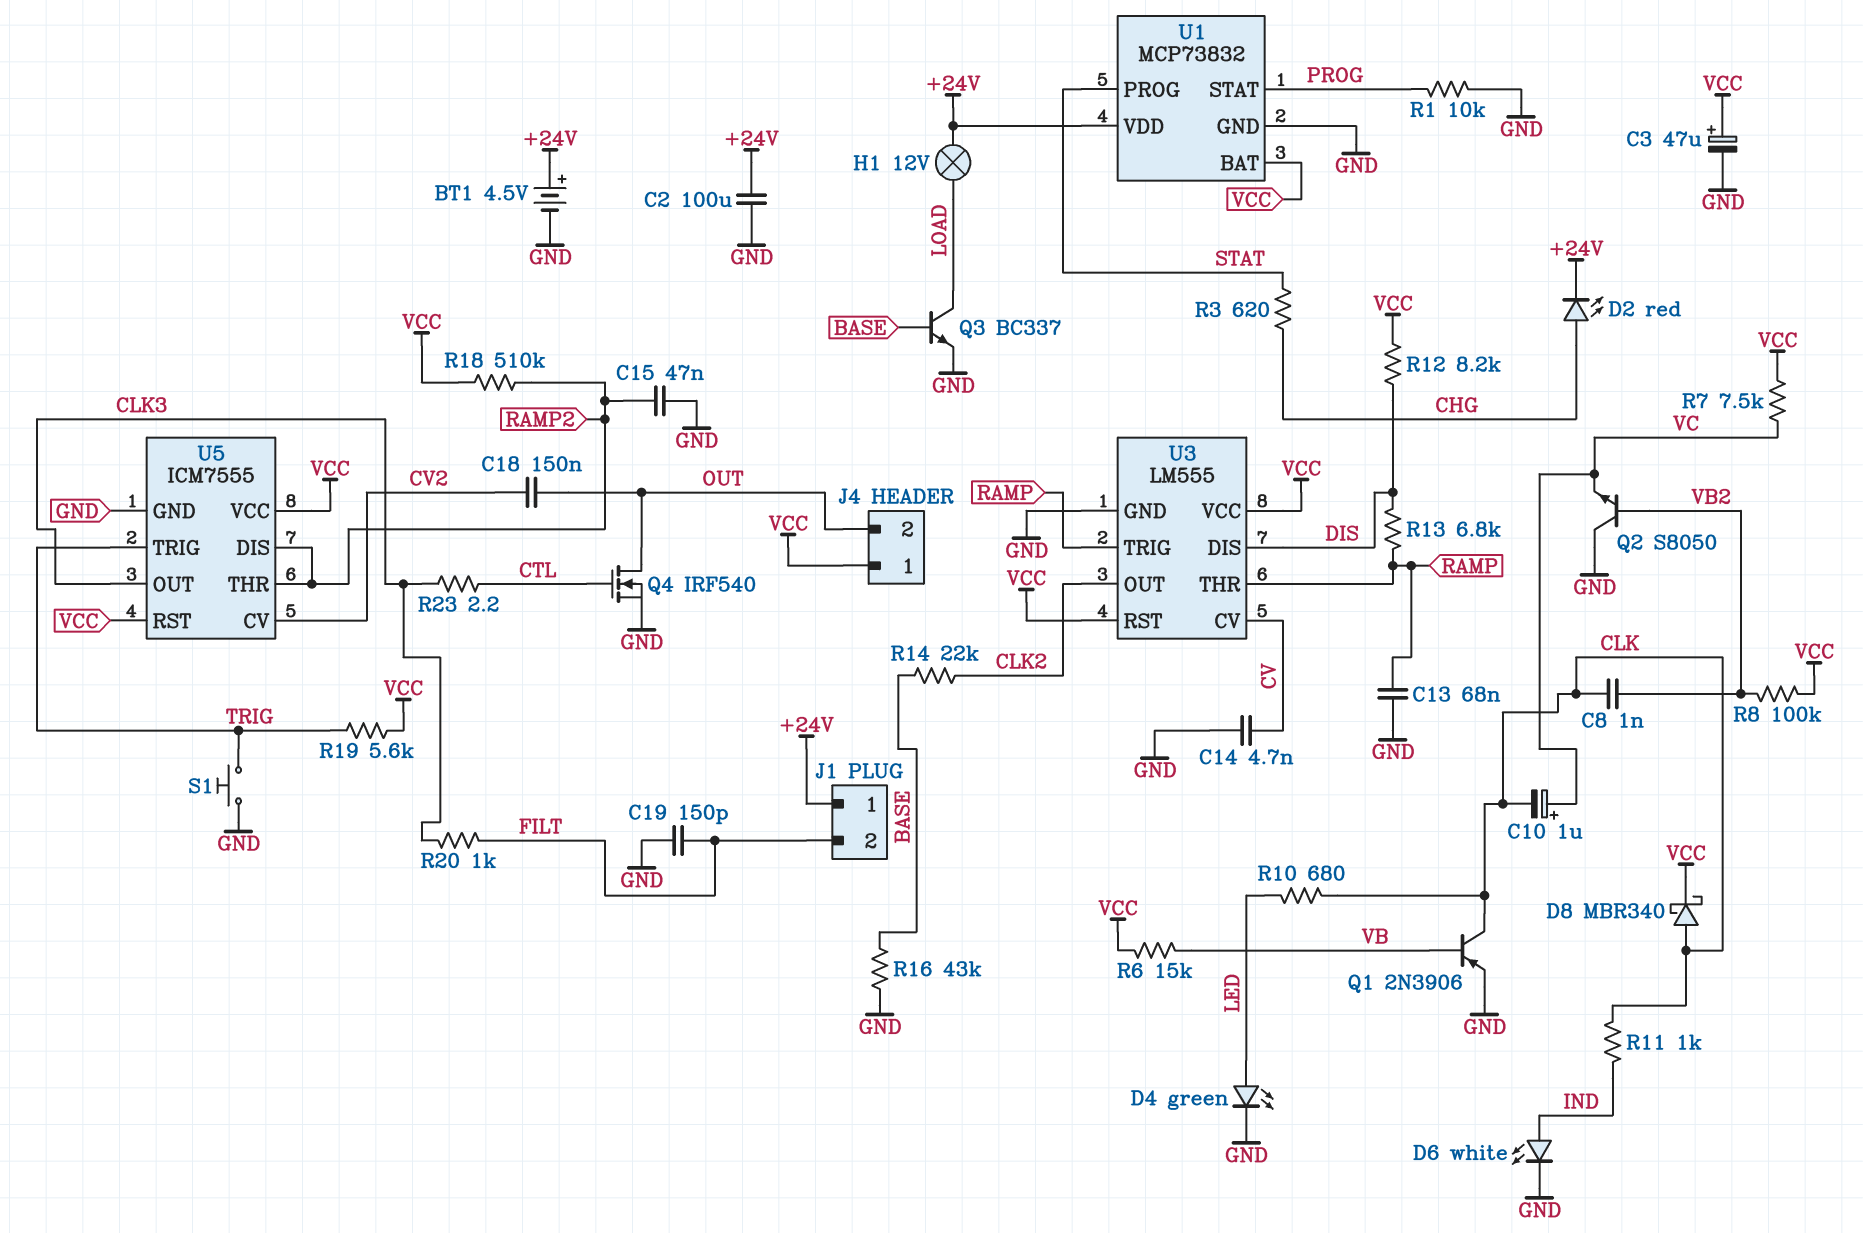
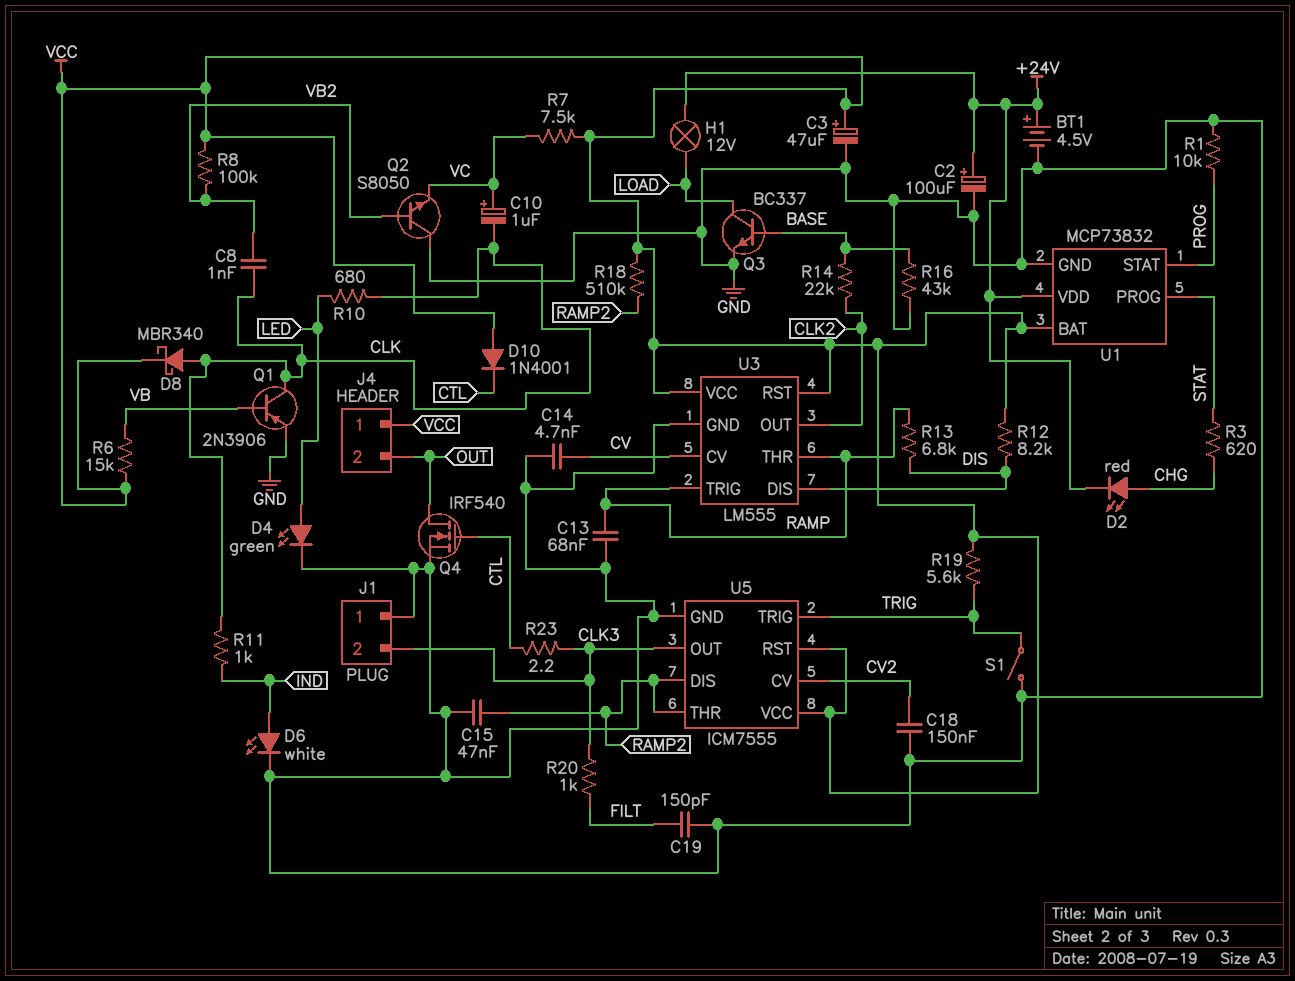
C2: 100uF (+24V, GND) -> 100uF (plus +24V, minus GND)
C18: 150nF (CV2, OUT) -> 150nF (CV2, GND)
D10: none -> diode 1N4001 (A VCC, K CTL)
J1 pin 1: +24V -> GND
J1 pin 2: FILT -> CLK3
S1: button (GND, TRIG) -> switch (GND, TRIG)

